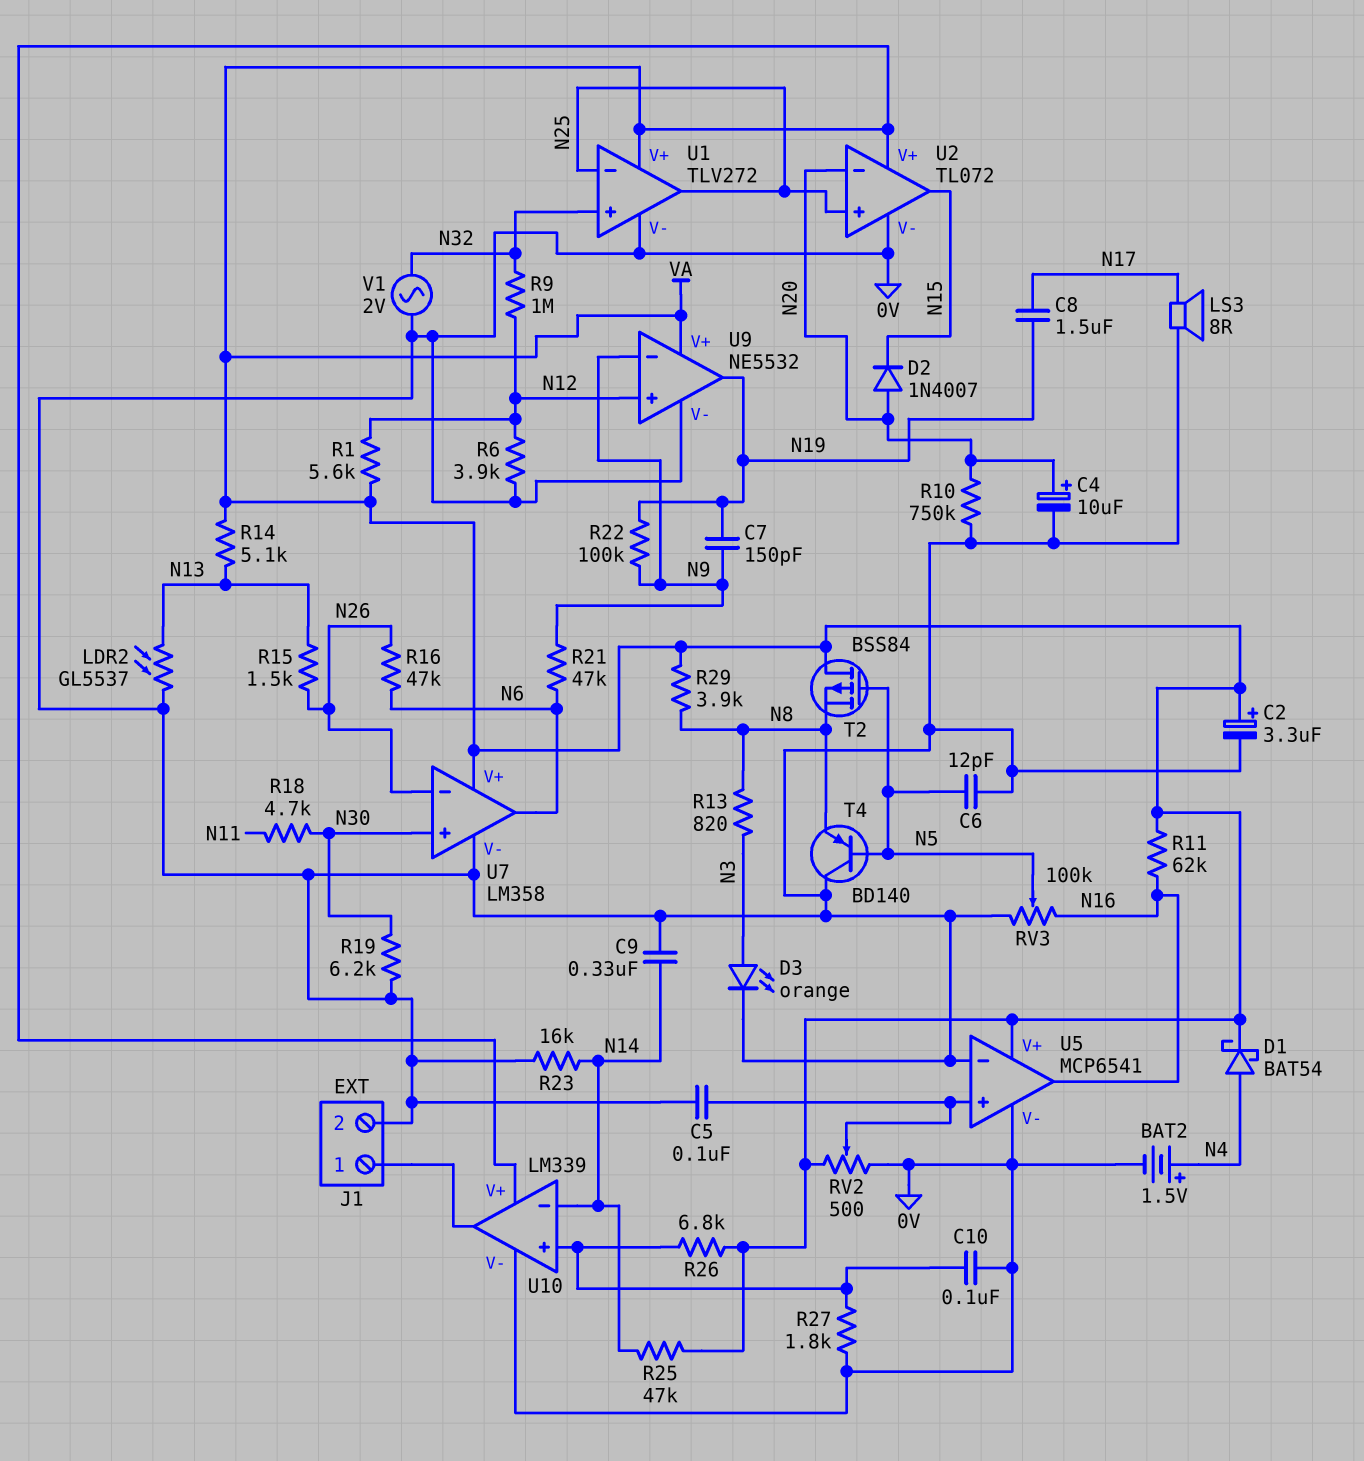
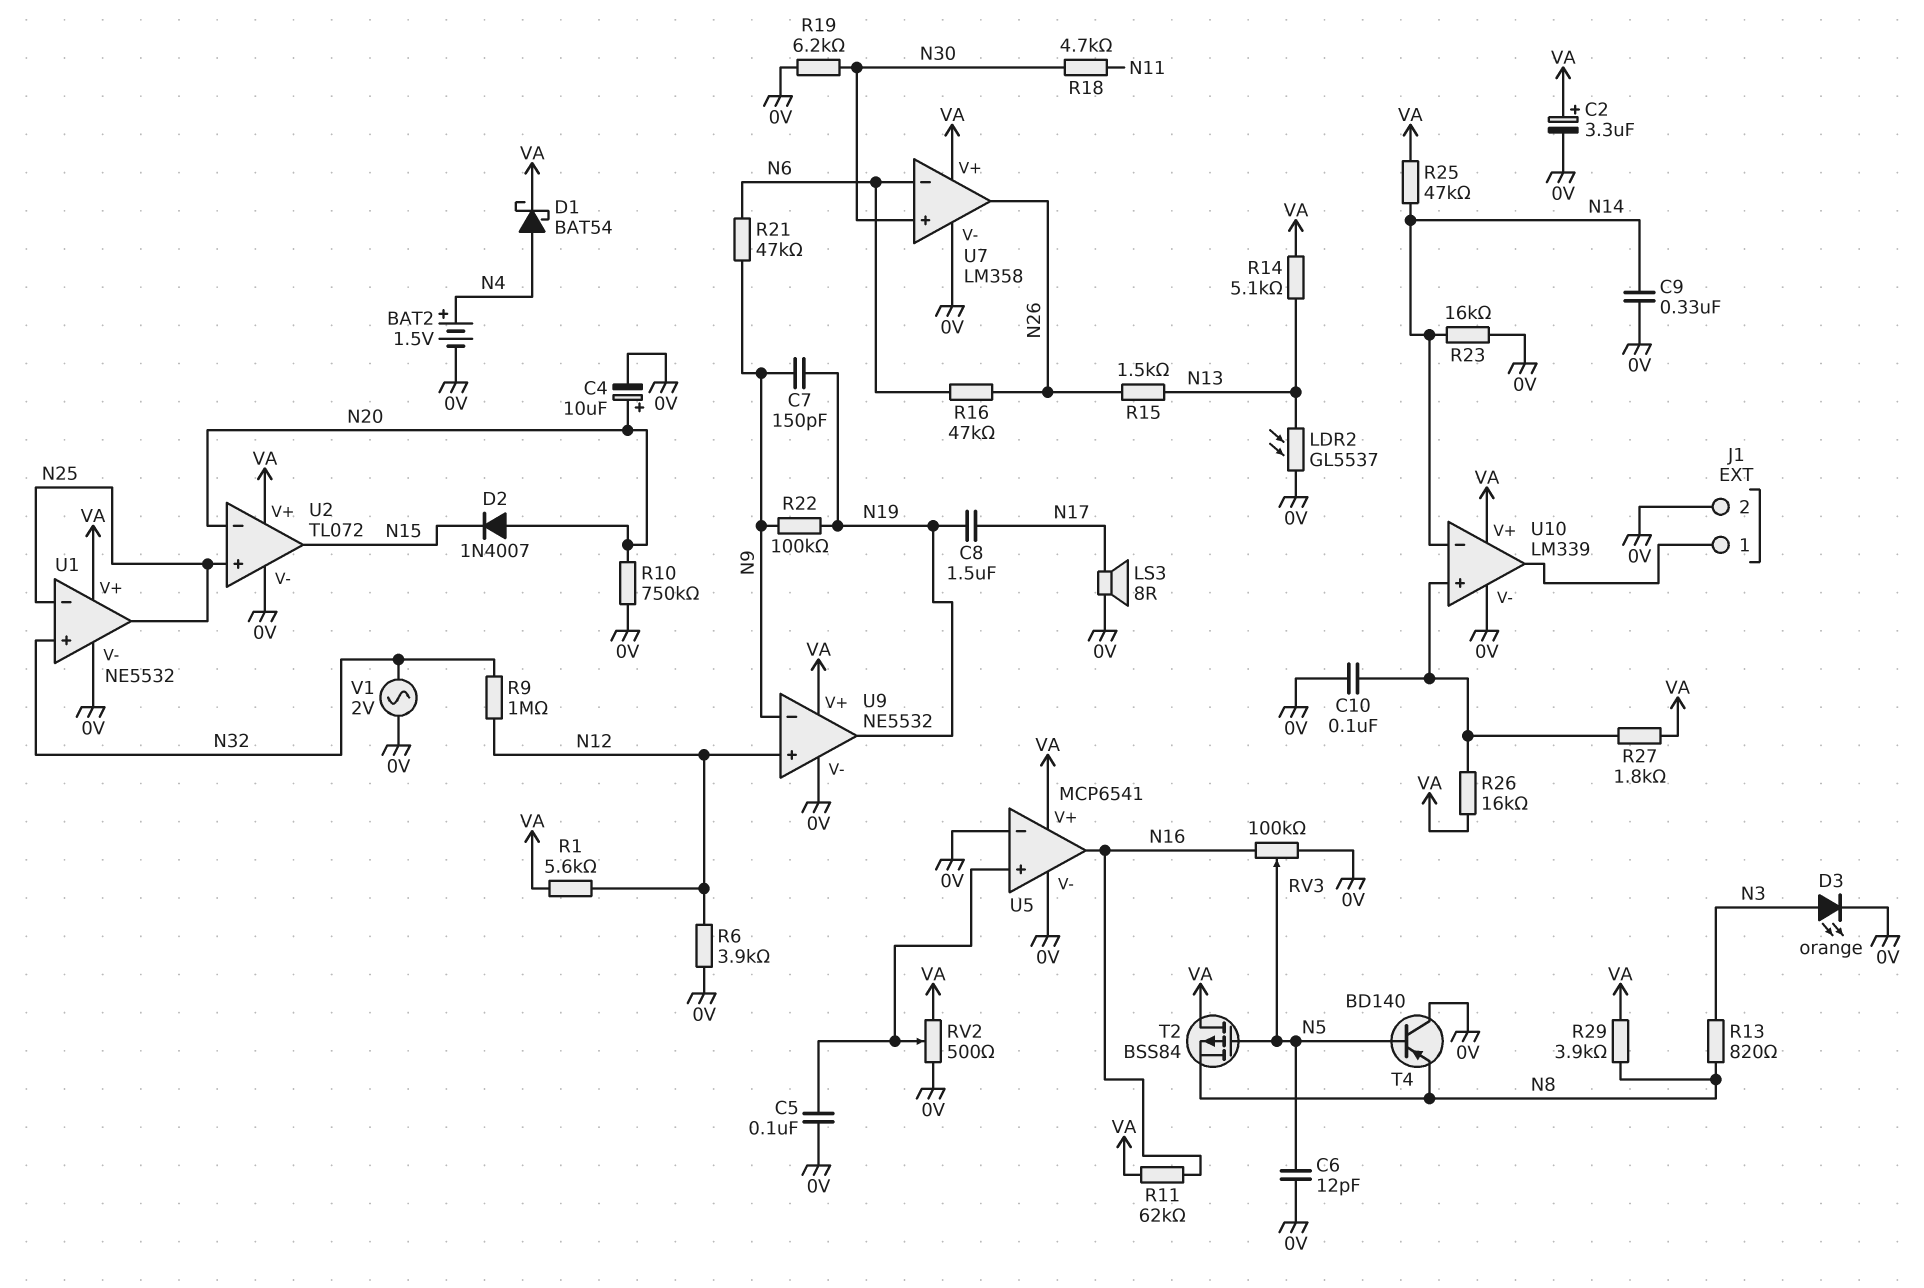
R26: 6.8k (U10/in+, VA) -> 16k (U10/in+, VA)
R27: 1.8k (0V, U10/in+) -> 1.8k (U10/in+, VA)
U1: TLV272 -> NE5532
U7 pin in-: N26 -> N6
U7 pin out: N6 -> N26

